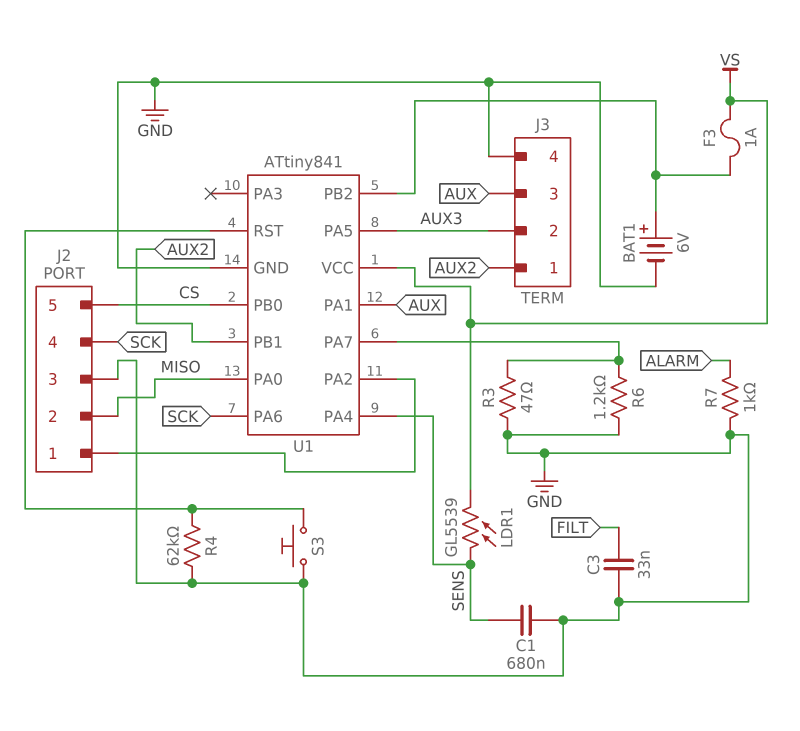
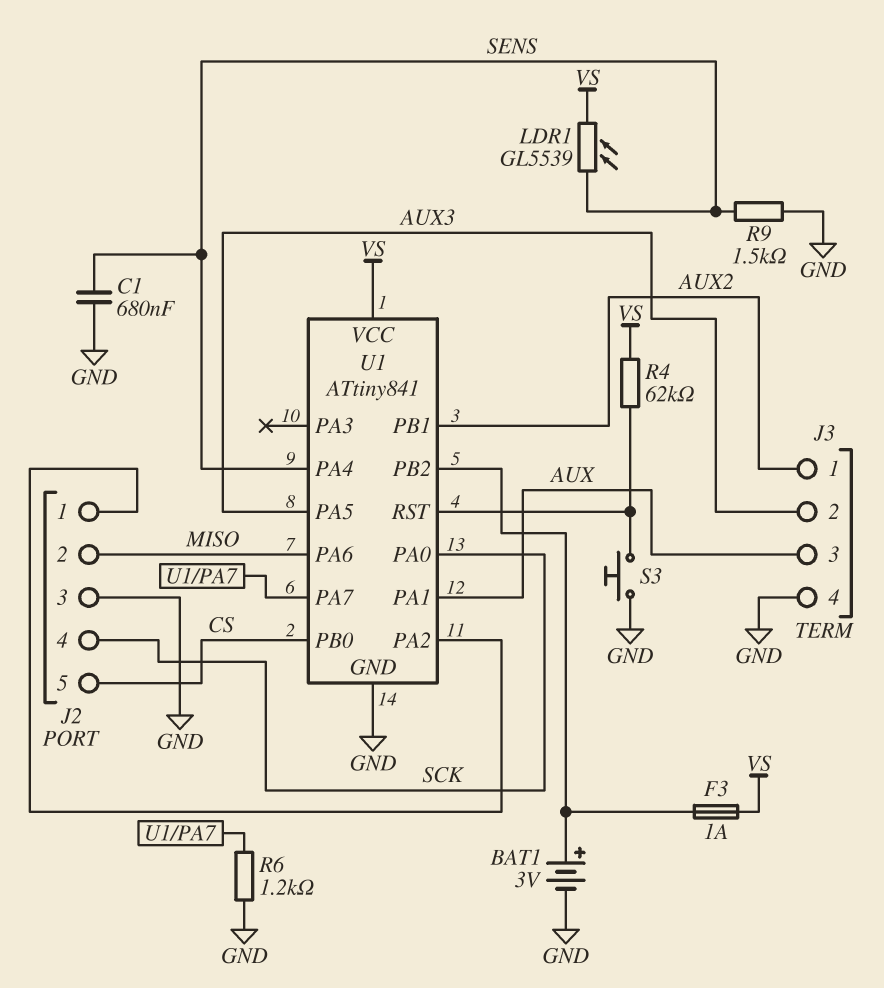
BAT1: 6V (plus U1/PB2, minus GND) -> 3V (plus U1/PB2, minus GND)
C3: 33nF (FILT, GND) -> none
R3: 47 (GND, U1/PA7) -> none
R4: 62k (GND, U1/RST) -> 62k (U1/RST, VS)
R7: 1k (ALARM, GND) -> none
R9: none -> 1.5k (GND, SENS)
U1 pin PA0: MISO -> SCK
U1 pin PA6: SCK -> MISO

